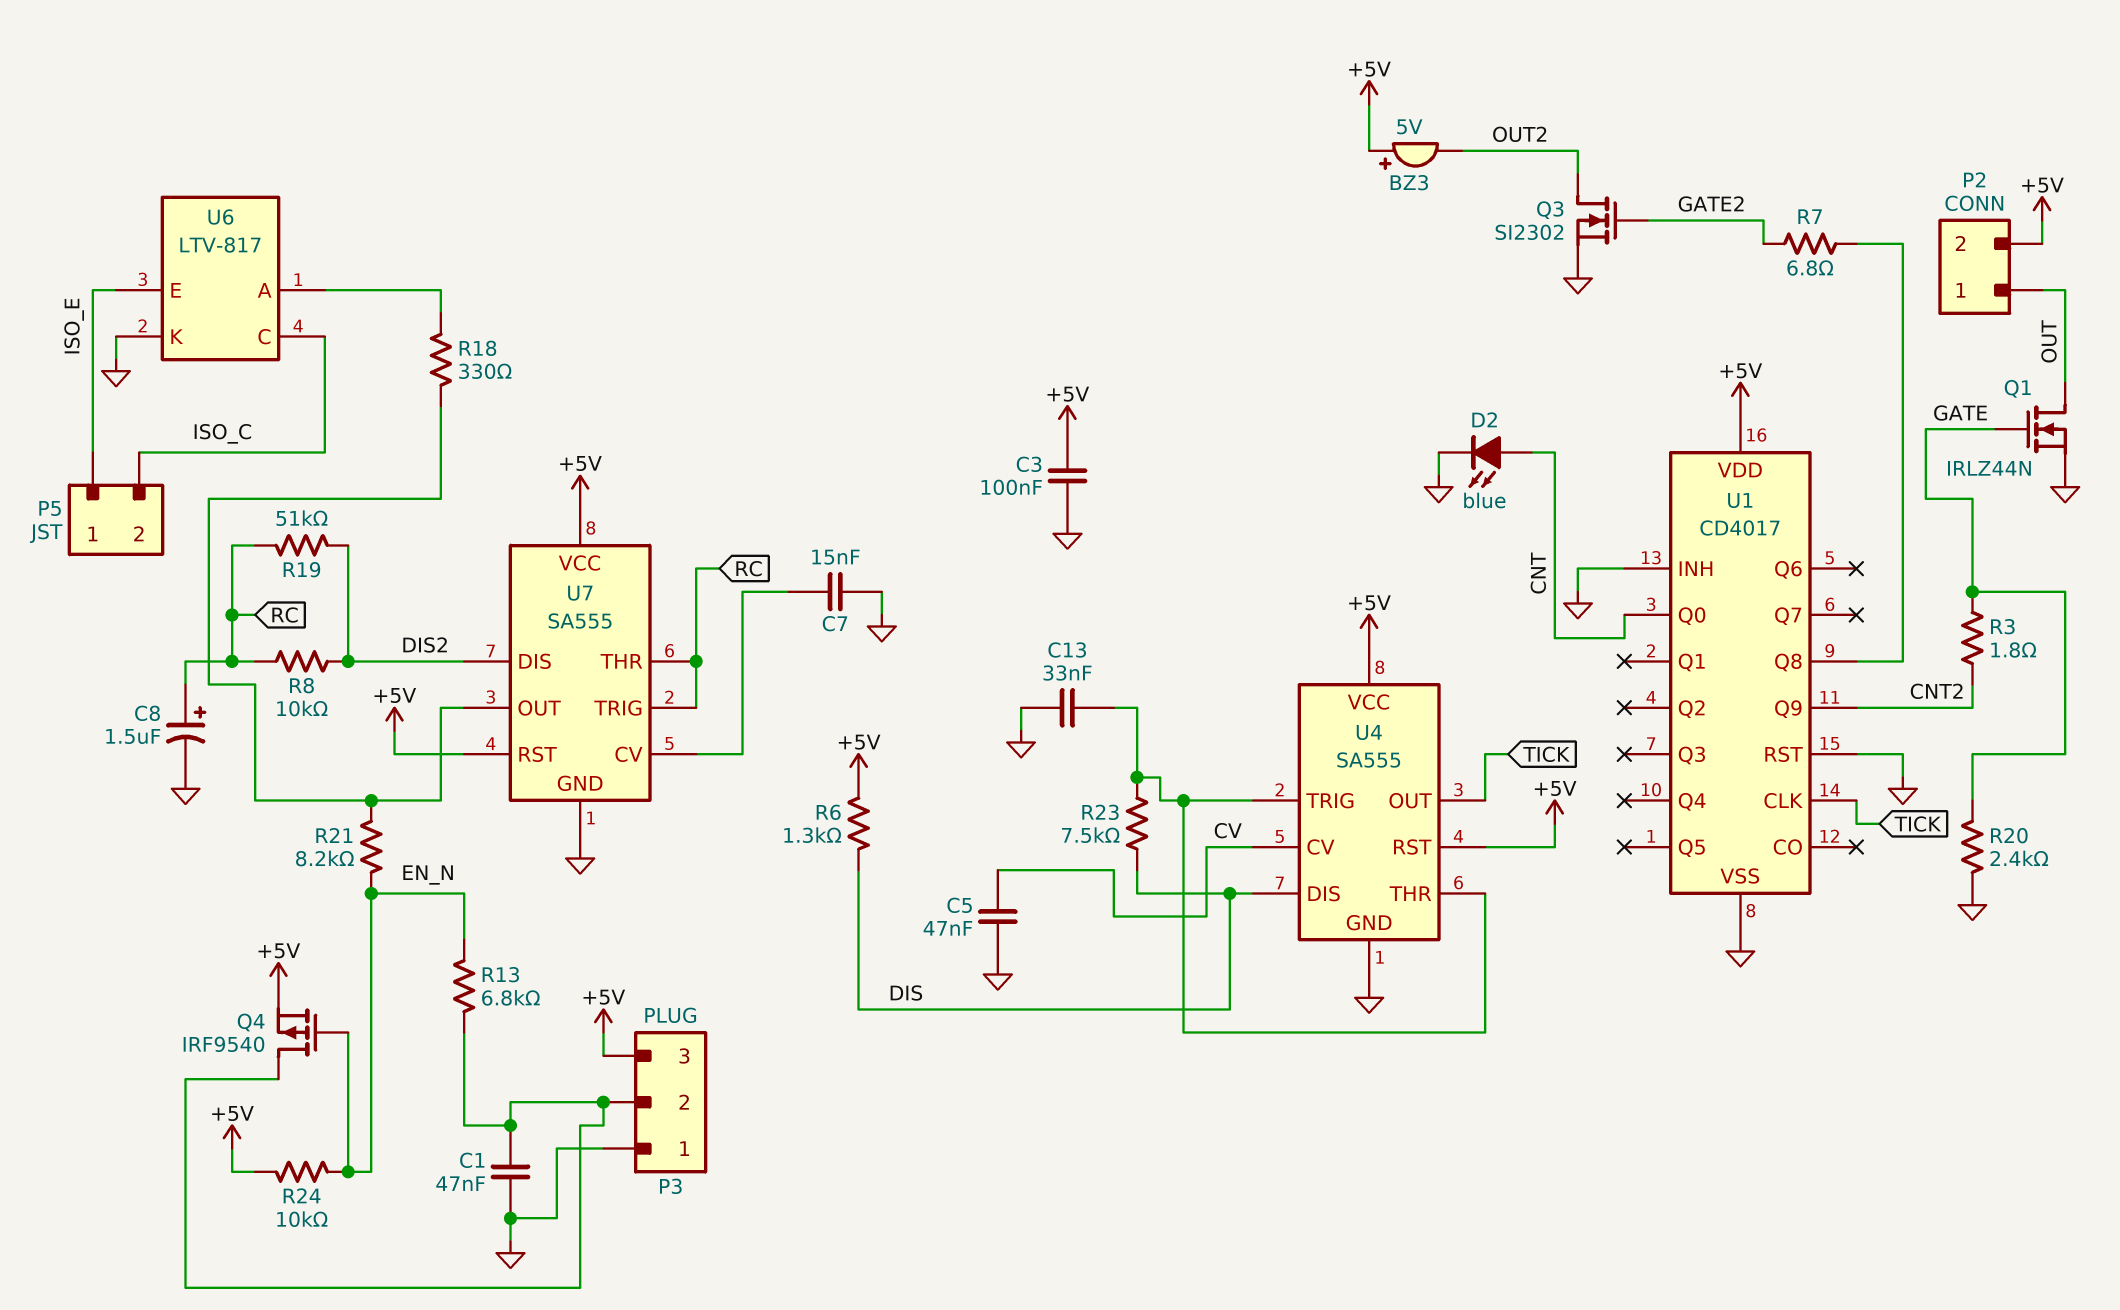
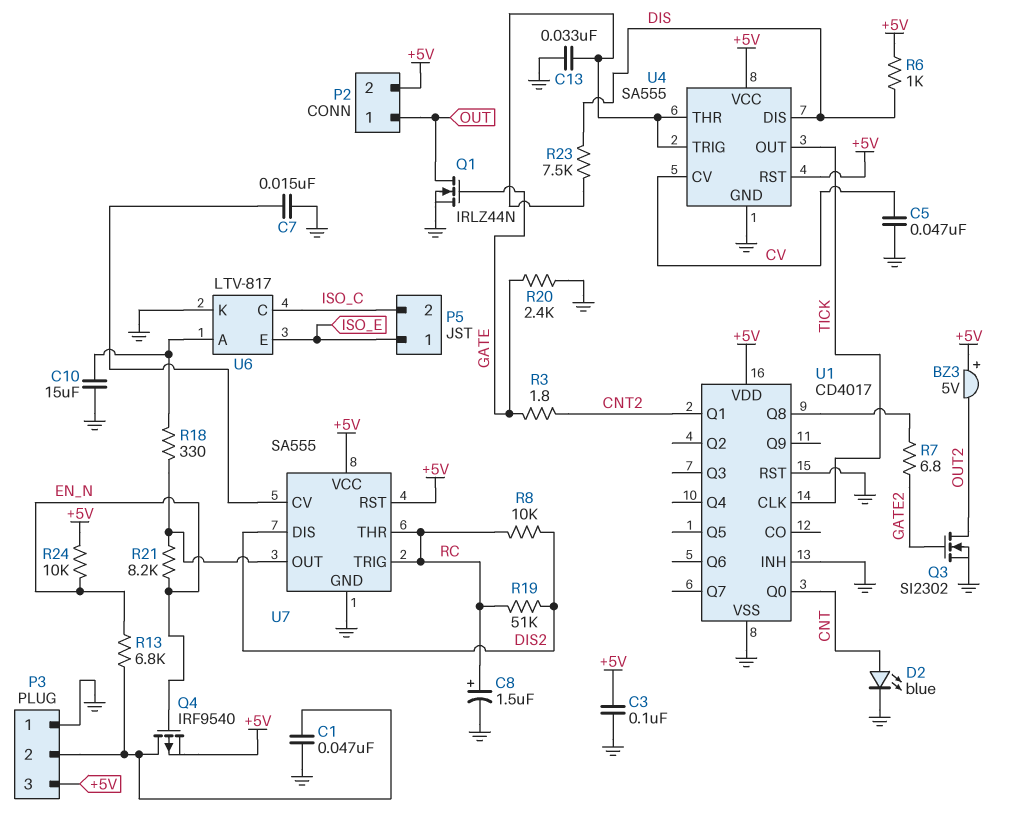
C10: none -> 15uF (GND, U6/A)
R6: 1.3k (+5V, DIS) -> 1k (+5V, DIS)
U1 pin Q1: none -> CNT2
U1 pin Q9: CNT2 -> none

